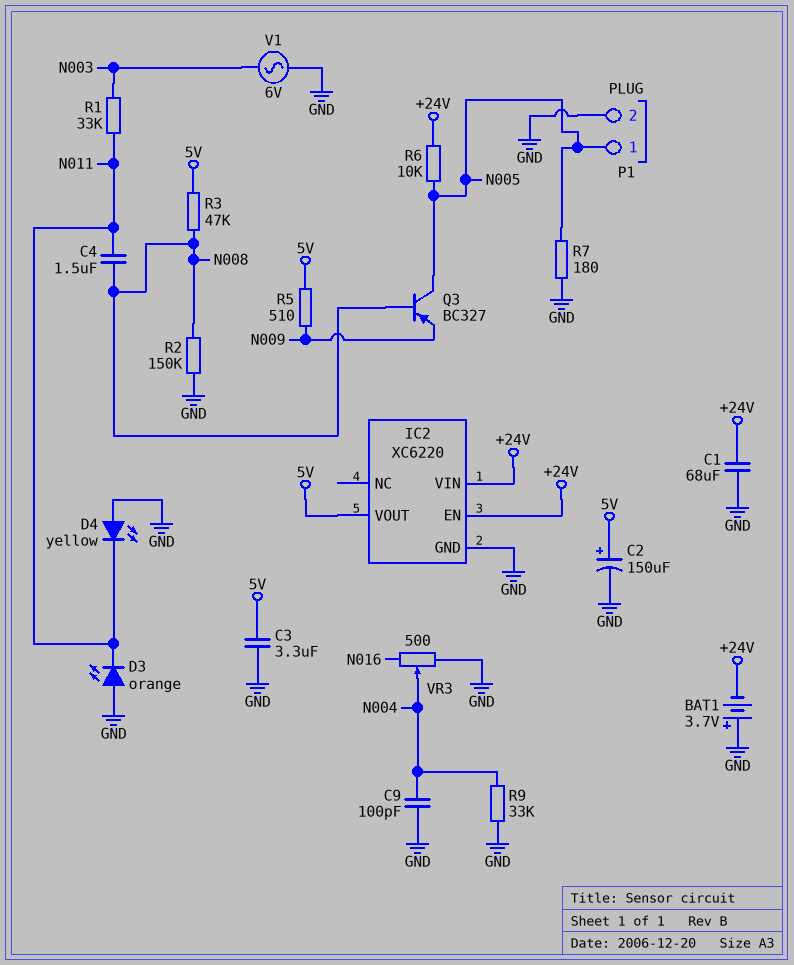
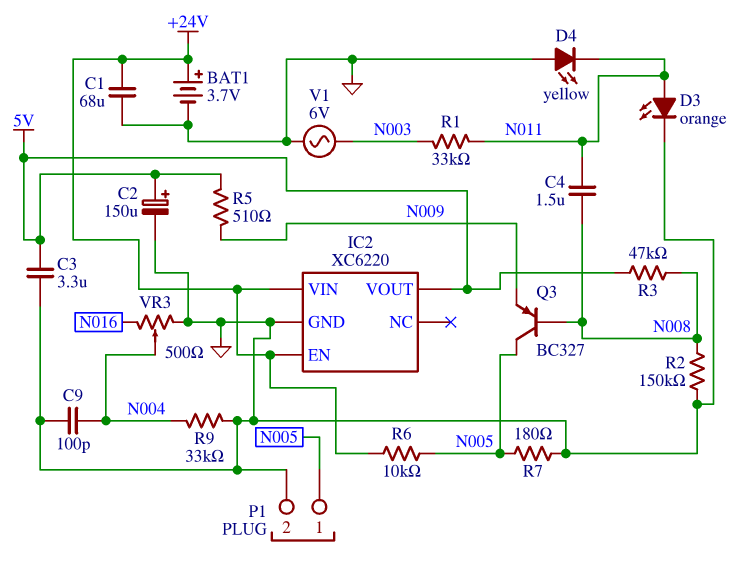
BAT1: 3.7V (plus GND, minus +24V) -> 3.7V (plus +24V, minus GND)
D3: LED orange (A GND, K N011) -> LED orange (A N011, K GND)

